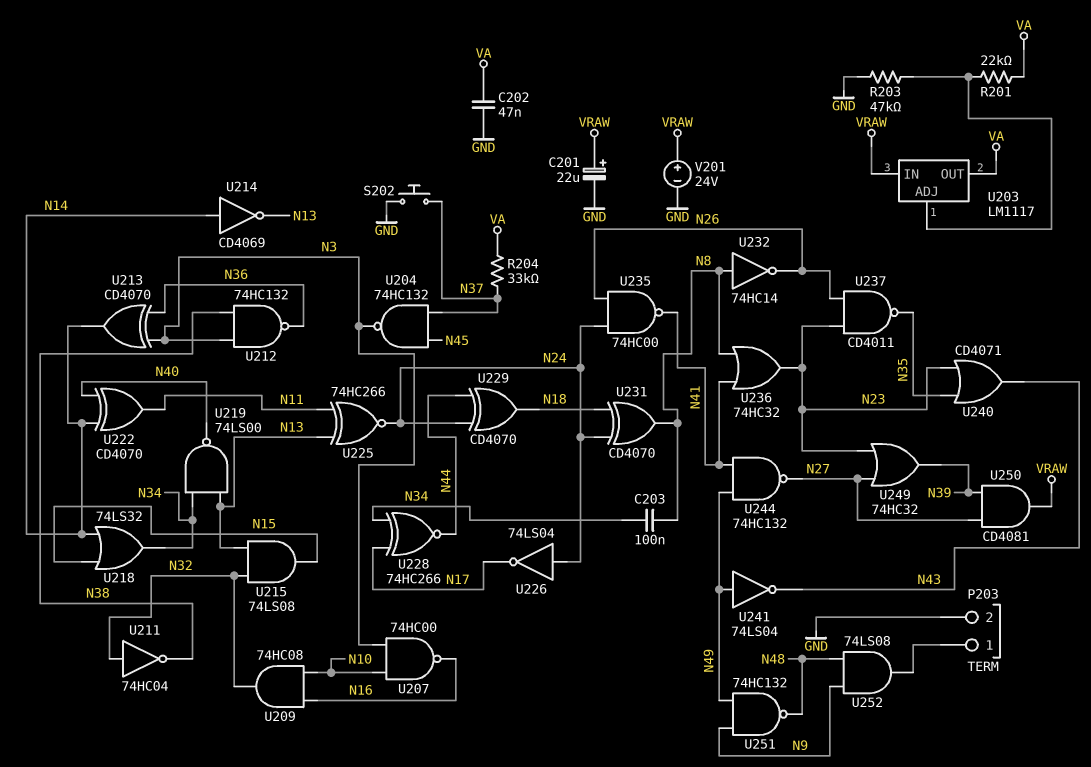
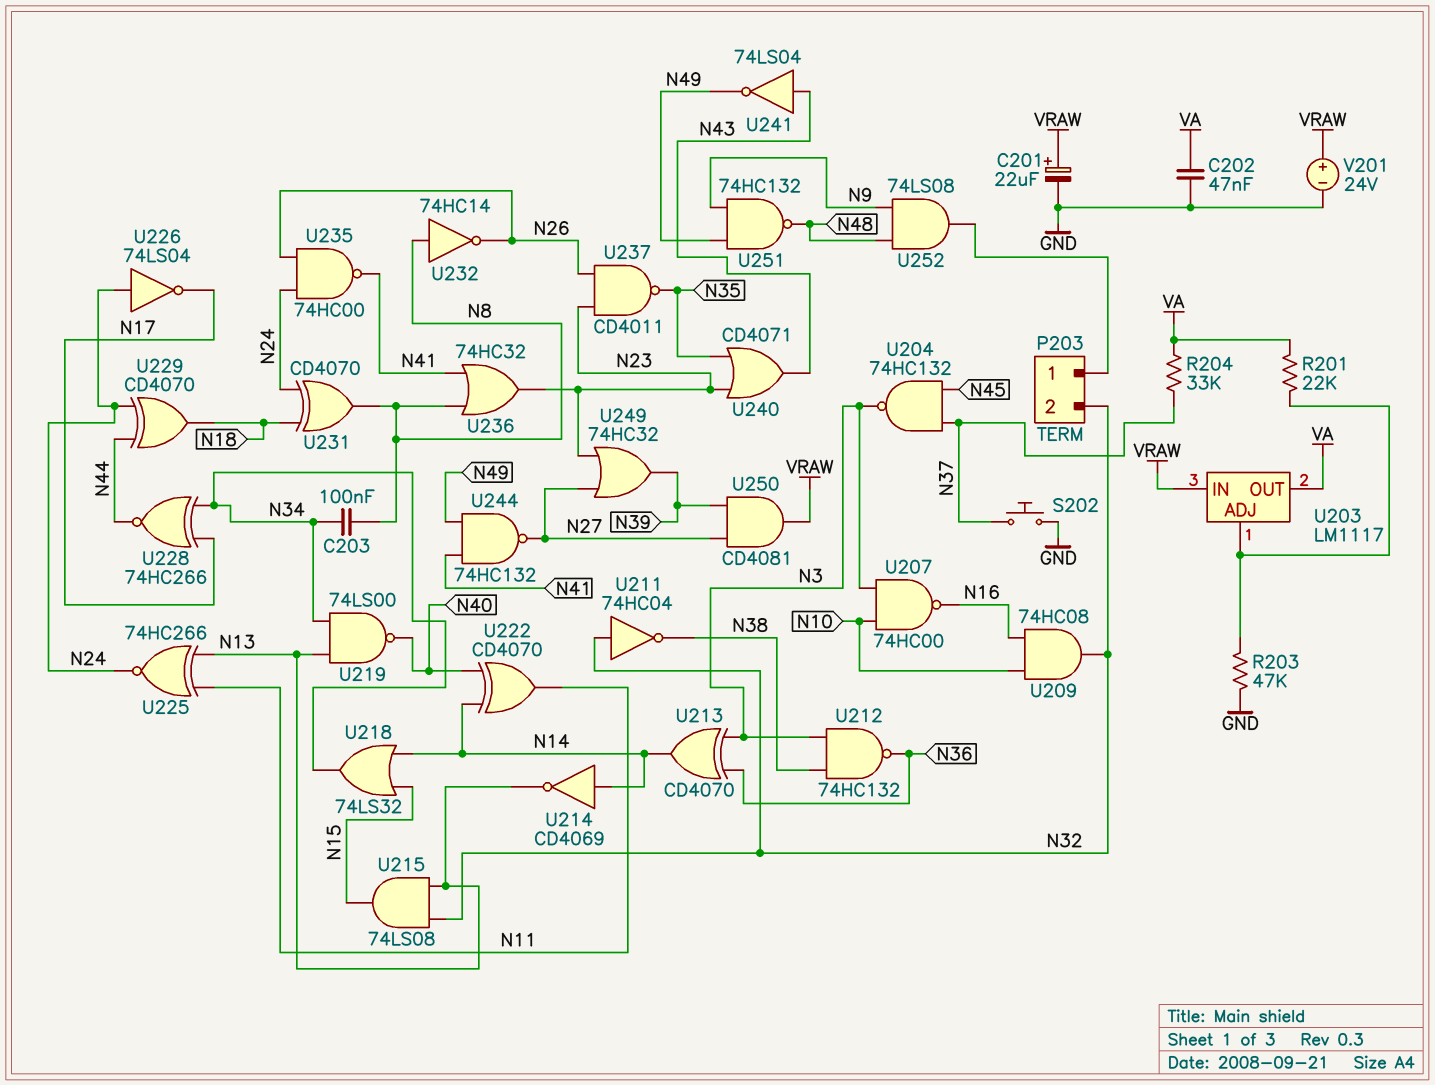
P203 pin 2: GND -> N32
U241: NOT 74LS04 (in N49, out N43) -> NOT 74LS04 (in N43, out N49)

